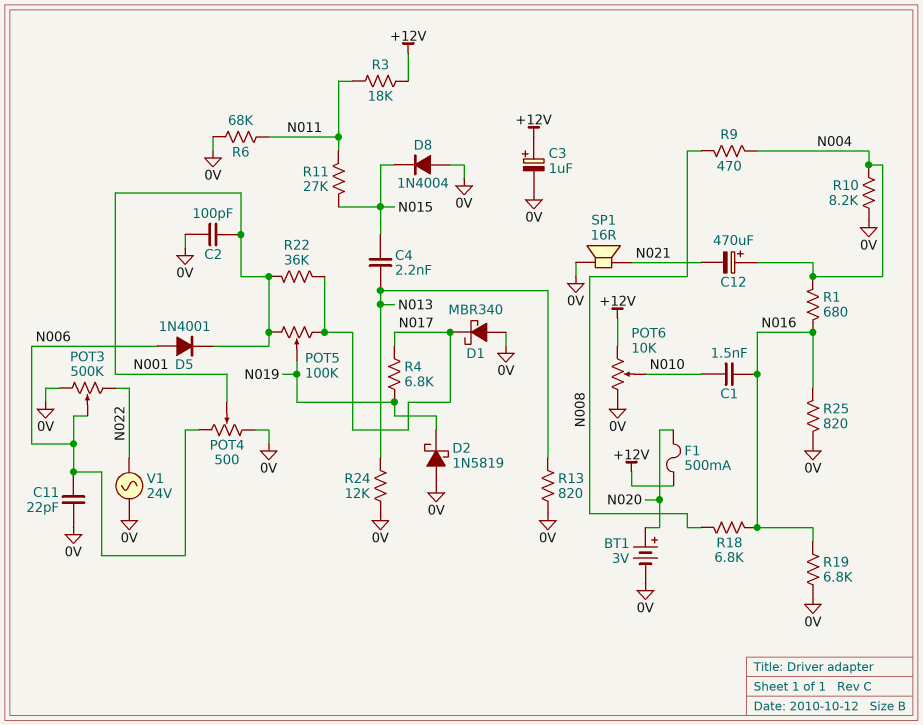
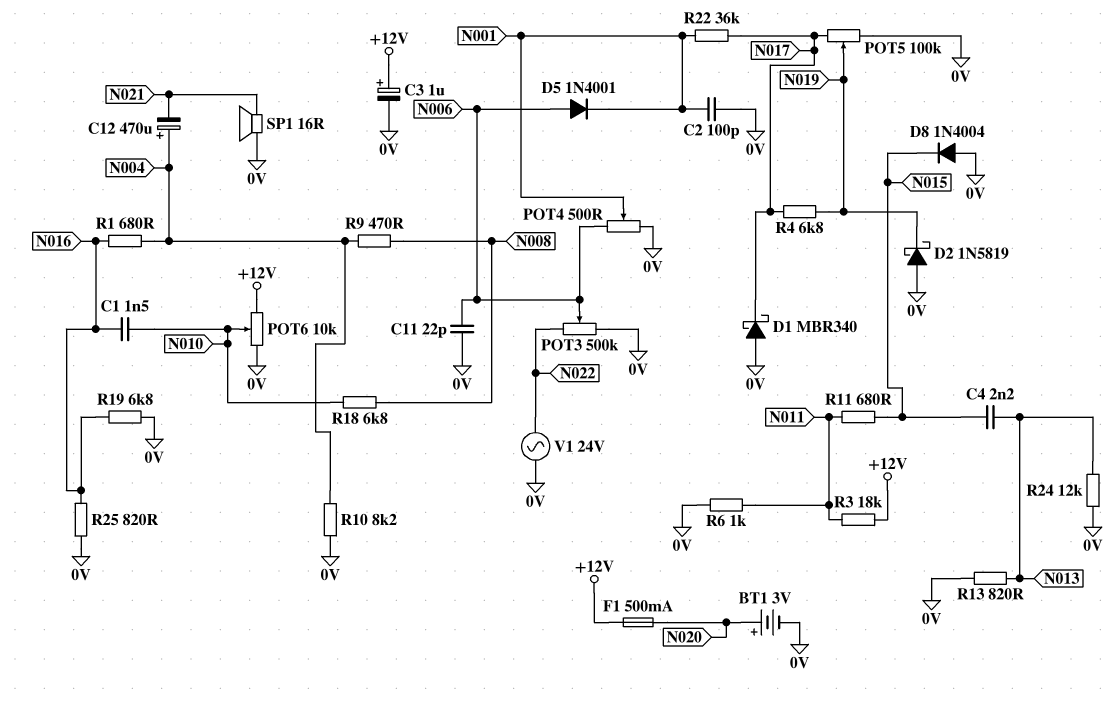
POT5: 100k (N001, N017, wiper N019) -> 100k (0V, N017, wiper N019)
R6: 68k (0V, N011) -> 1k (0V, N011)
R11: 27k (N011, N015) -> 680 (N011, N015)
R18: 6.8k (N008, N016) -> 6.8k (N008, N010)

